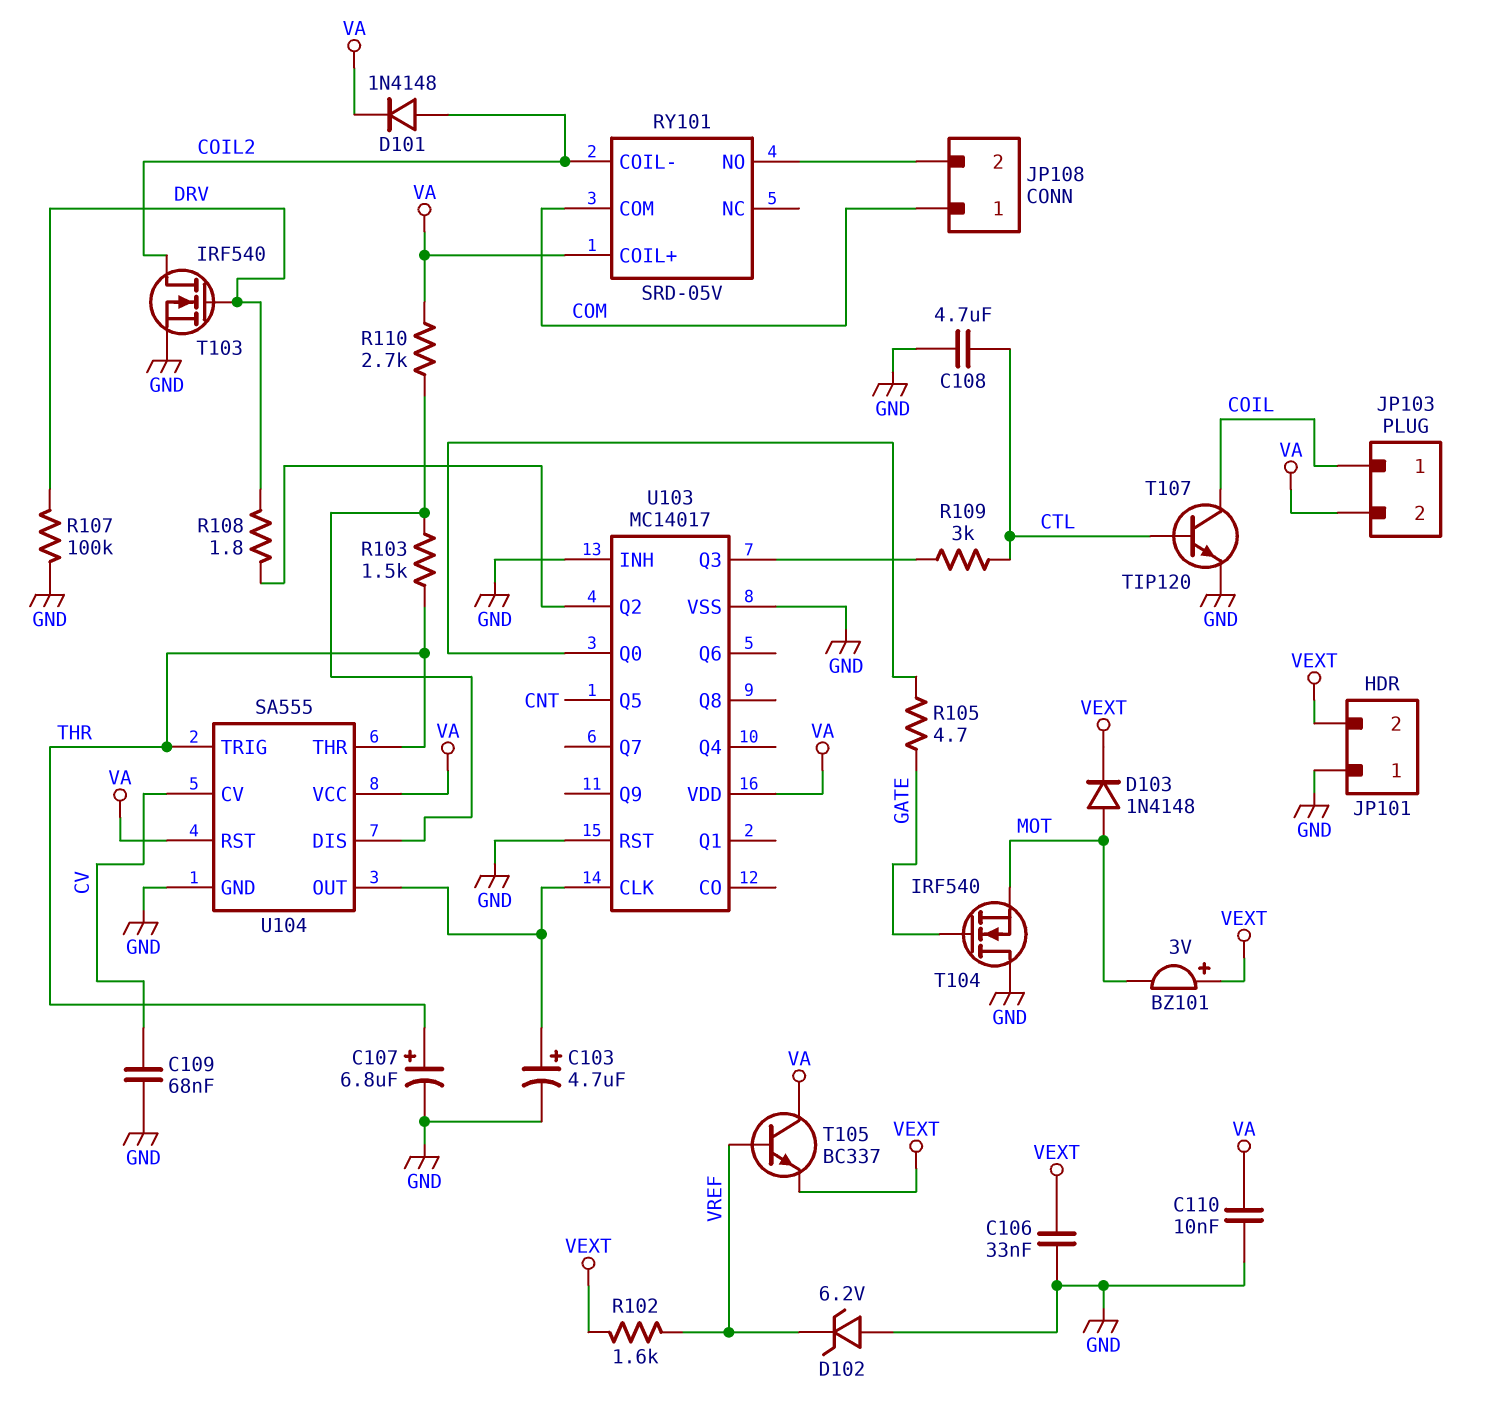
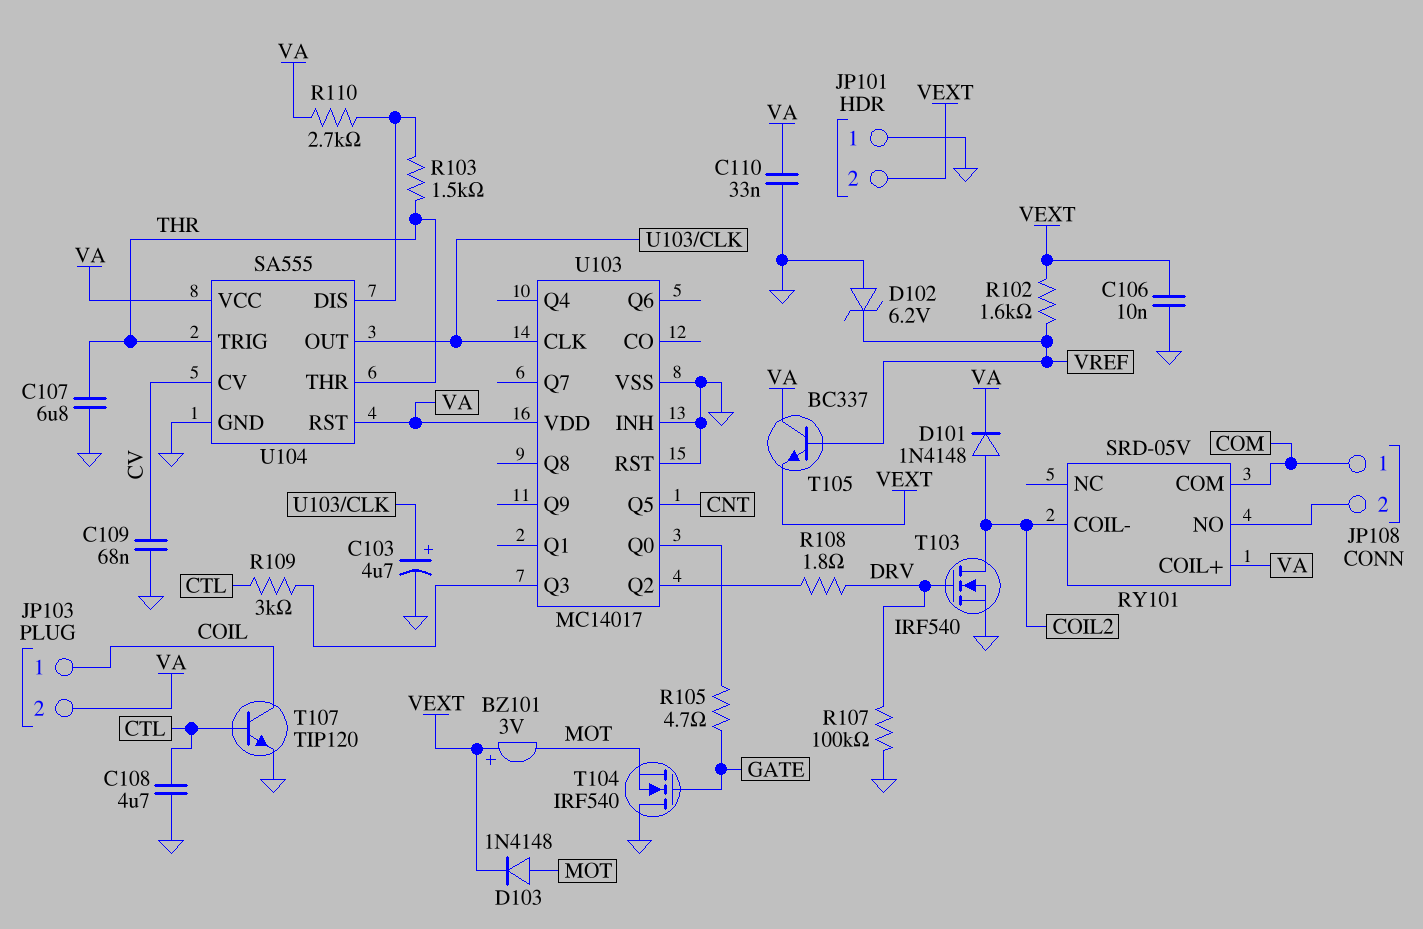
C106: 33nF (GND, VEXT) -> 10nF (GND, VEXT)
C107: 6.8uF (plus THR, minus GND) -> 6.8uF (GND, THR)
C110: 10nF (GND, VA) -> 33nF (GND, VA)

